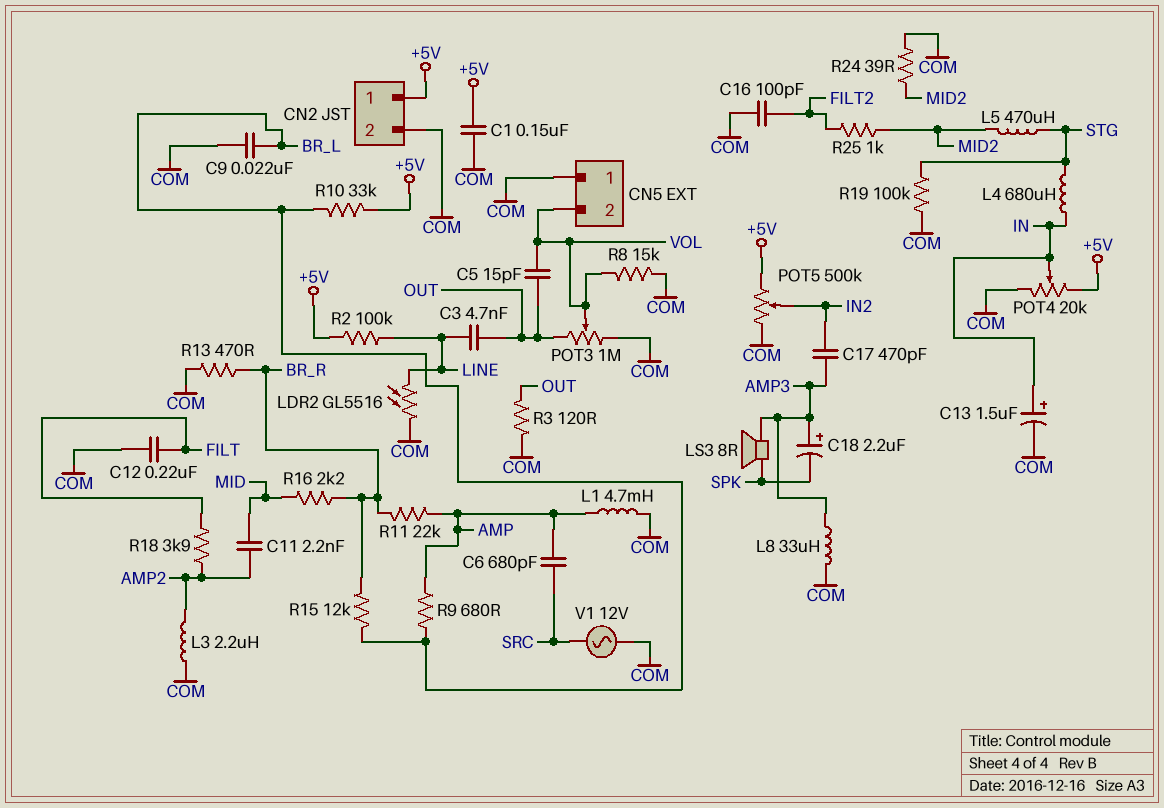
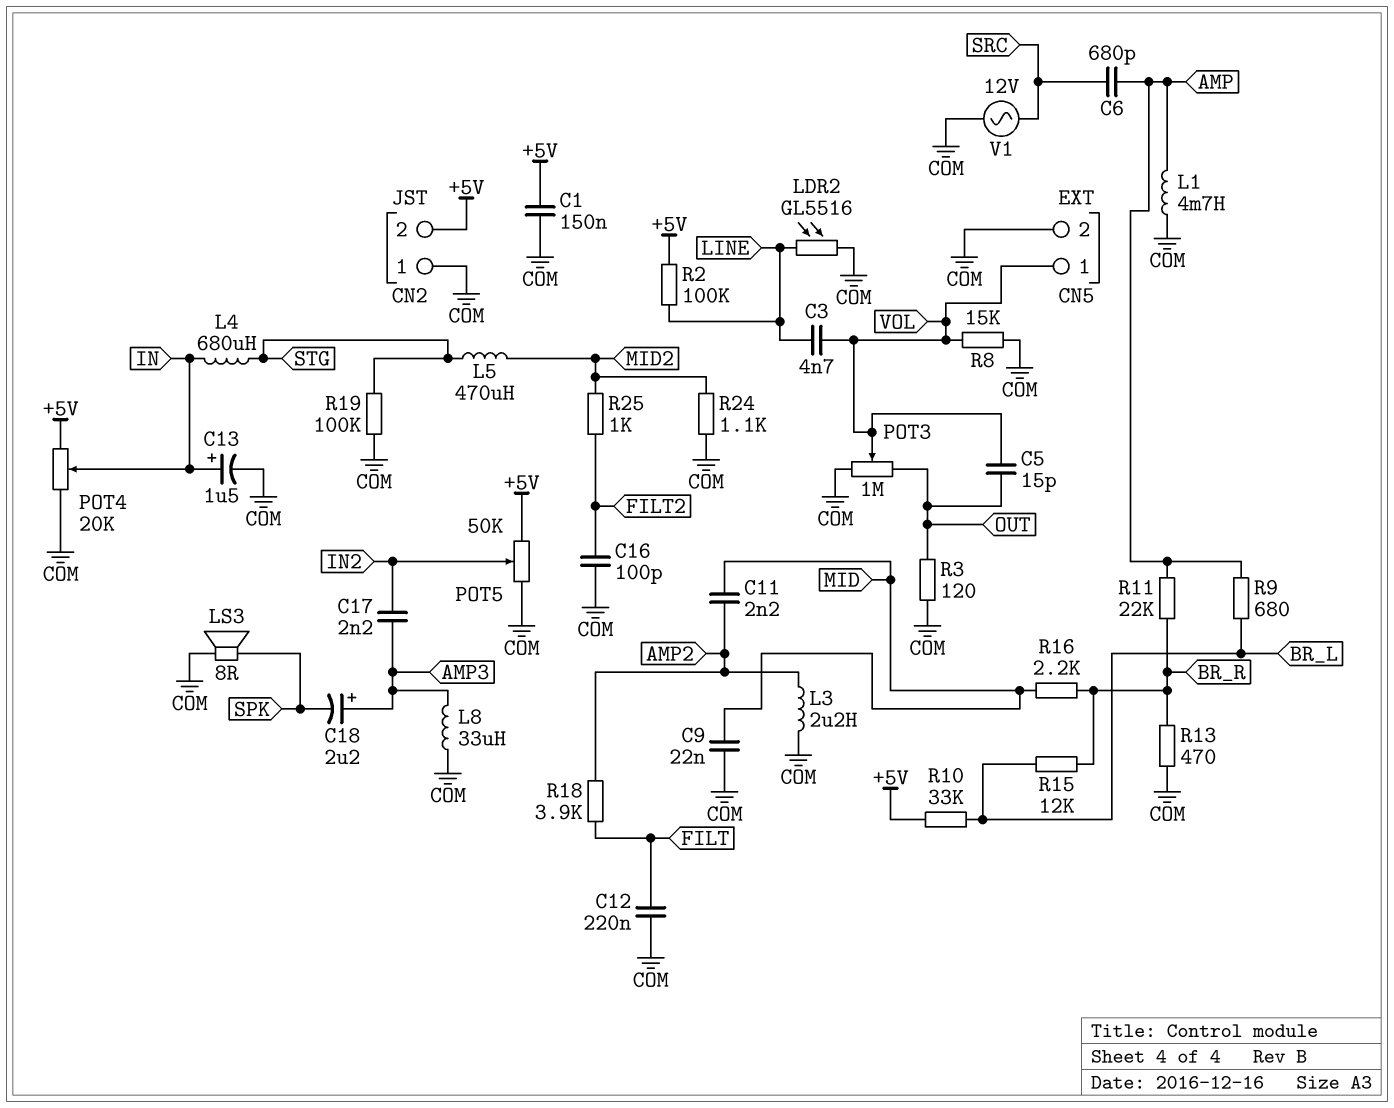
C3: 4.7nF (LINE, OUT) -> 4.7nF (LINE, VOL)
C9: 22nF (BR_L, COM) -> 22nF (COM, MID)
C17: 470pF (AMP3, IN2) -> 2.2nF (AMP3, IN2)
CN2 pin 1: +5V -> COM
CN2 pin 2: COM -> +5V
CN5 pin 1: COM -> VOL
CN5 pin 2: VOL -> COM
LS3: speaker 8R (AMP3, SPK) -> speaker 8R (COM, SPK)
POT5: 500k (+5V, COM, wiper IN2) -> 50k (+5V, COM, wiper IN2)
R24: 39 (COM, MID2) -> 1.1k (COM, MID2)

